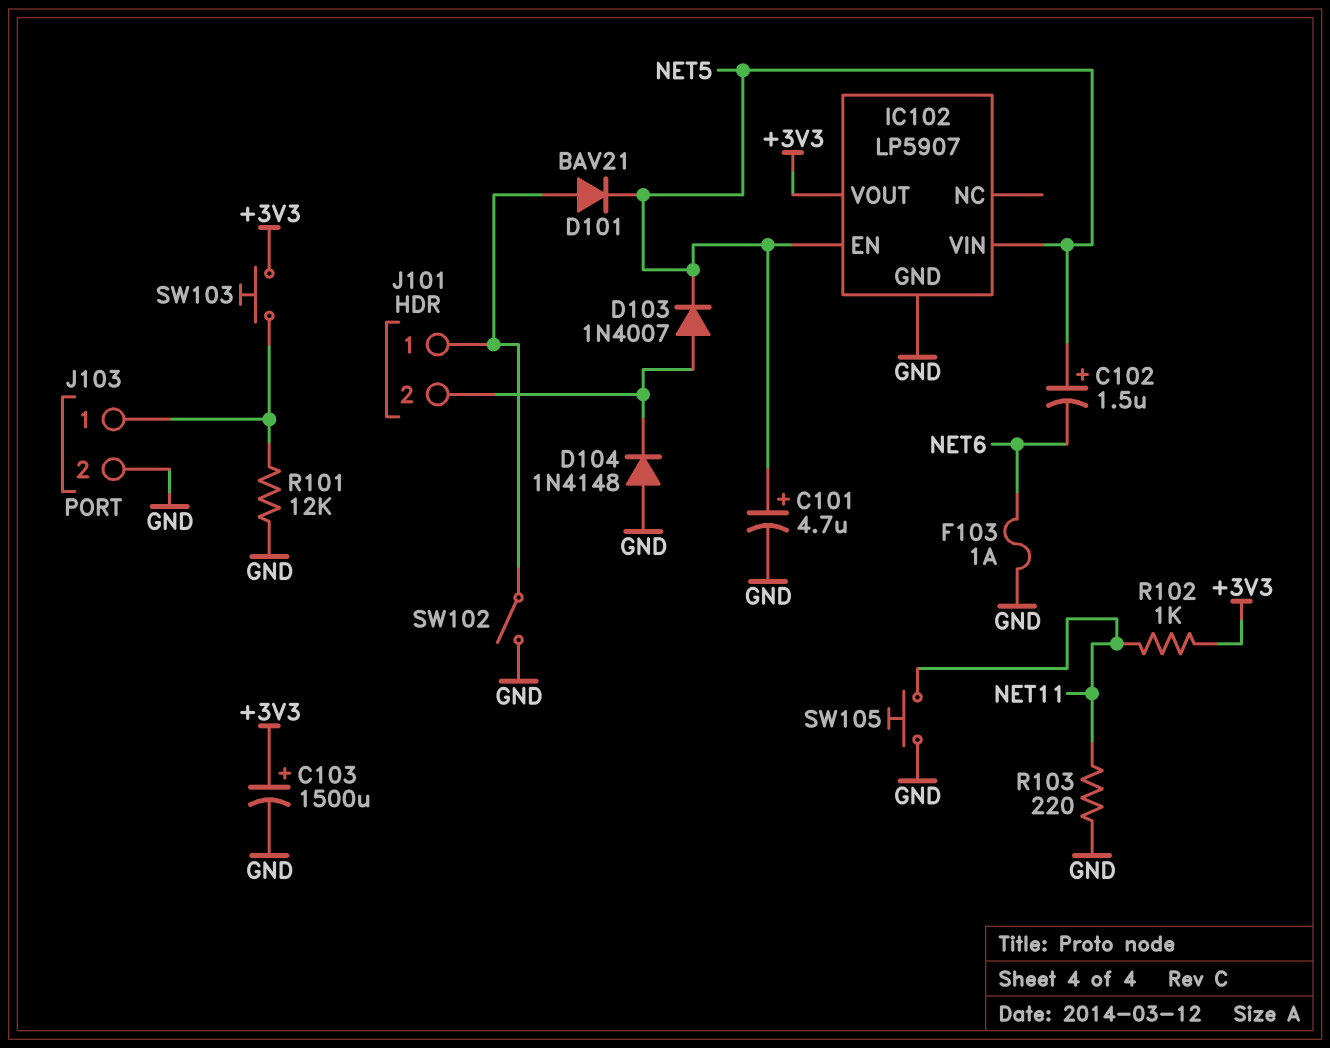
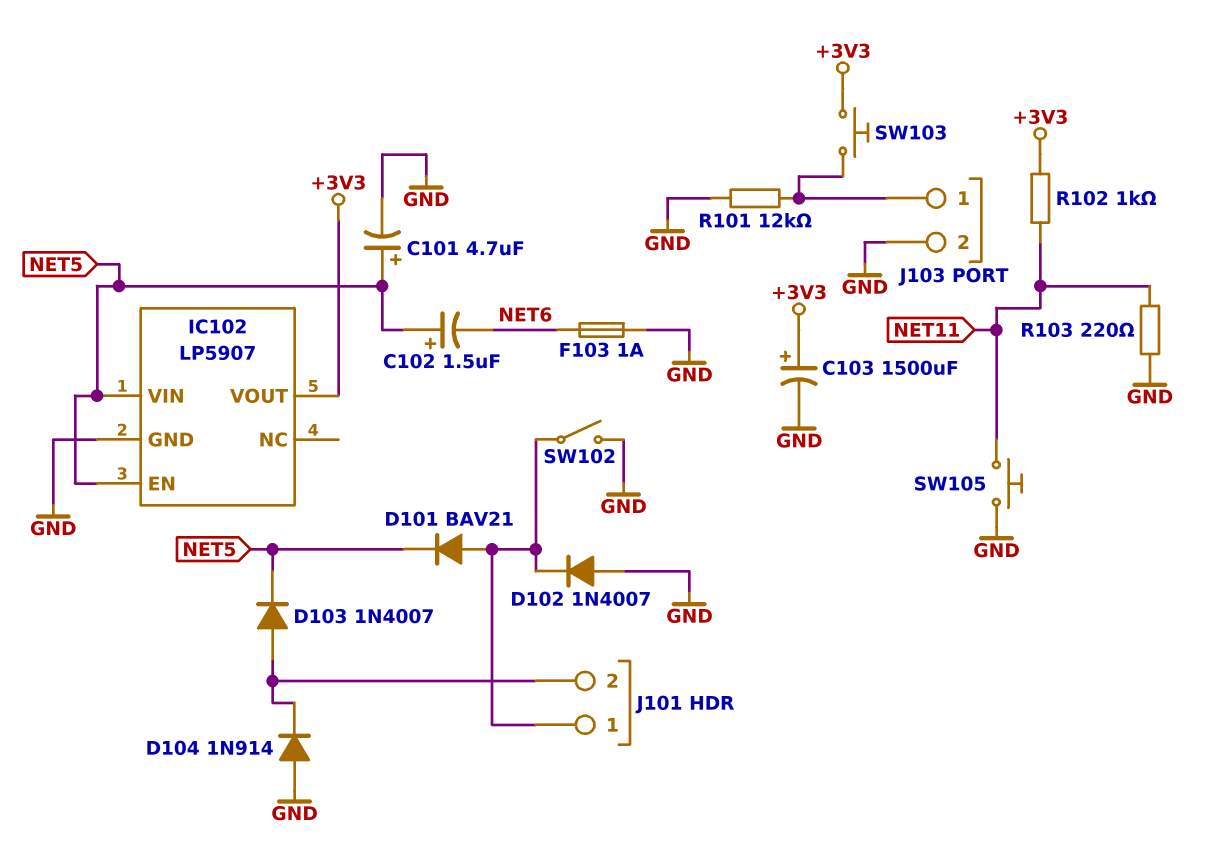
D102: none -> diode 1N4007 (A GND, K J101/1)
D104: diode 1N4148 (A GND, K J101/2) -> diode 1N914 (A GND, K J101/2)

